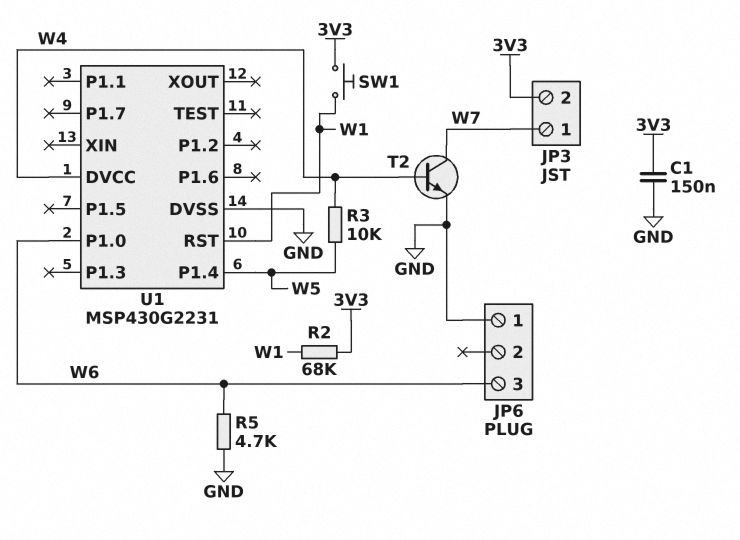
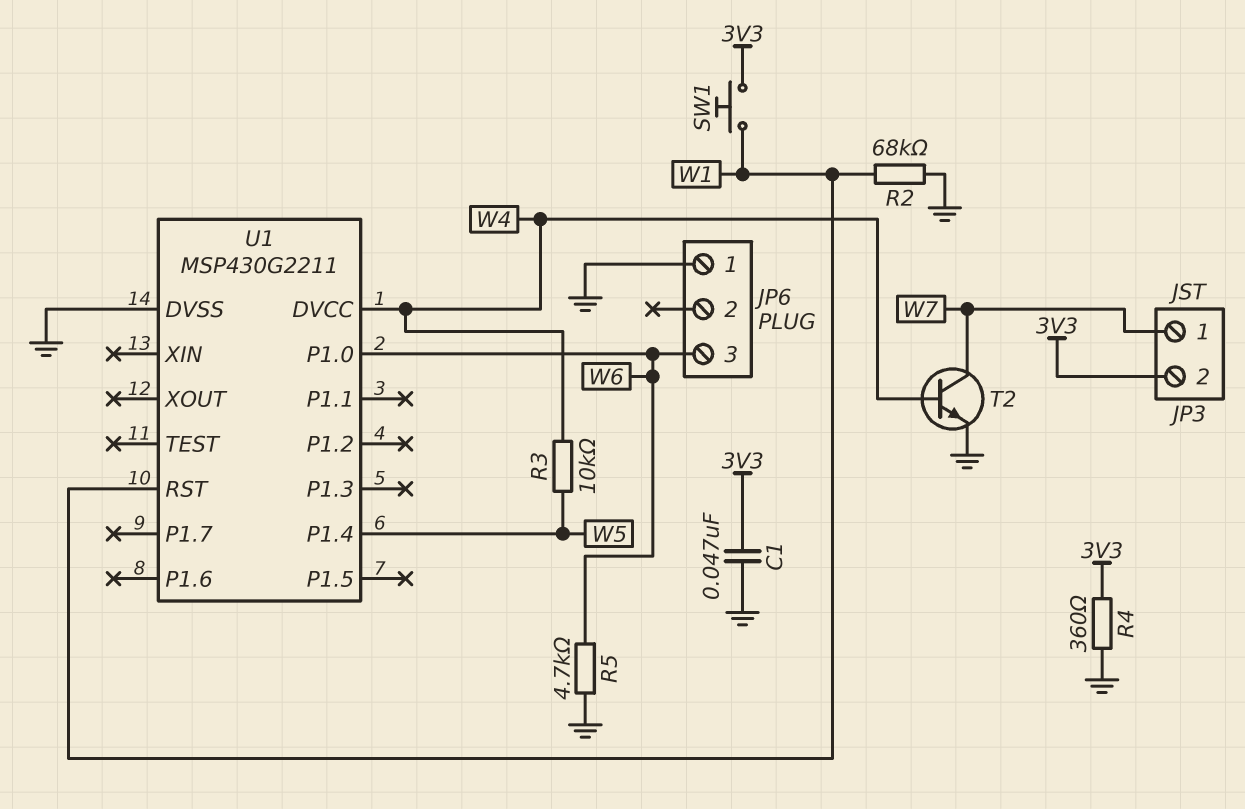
C1: 150nF (3V3, GND) -> 47nF (3V3, GND)
R2: 68k (3V3, W1) -> 68k (GND, W1)
R4: none -> 360 (3V3, GND)
U1: MSP430G2231 -> MSP430G2211

